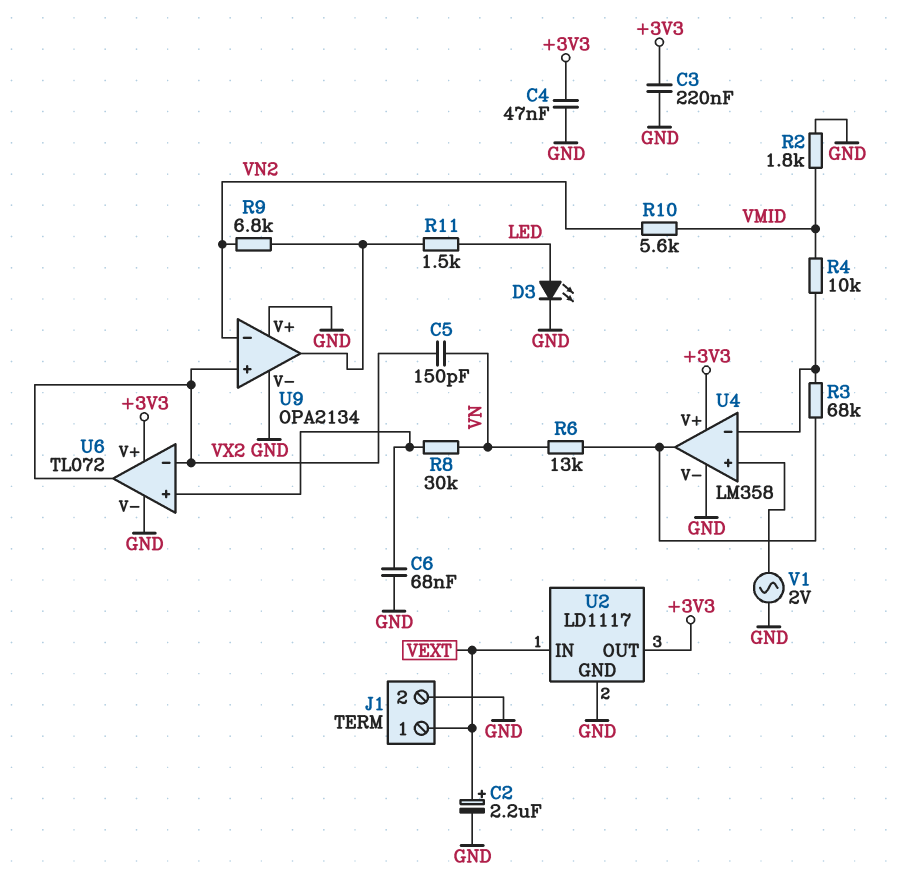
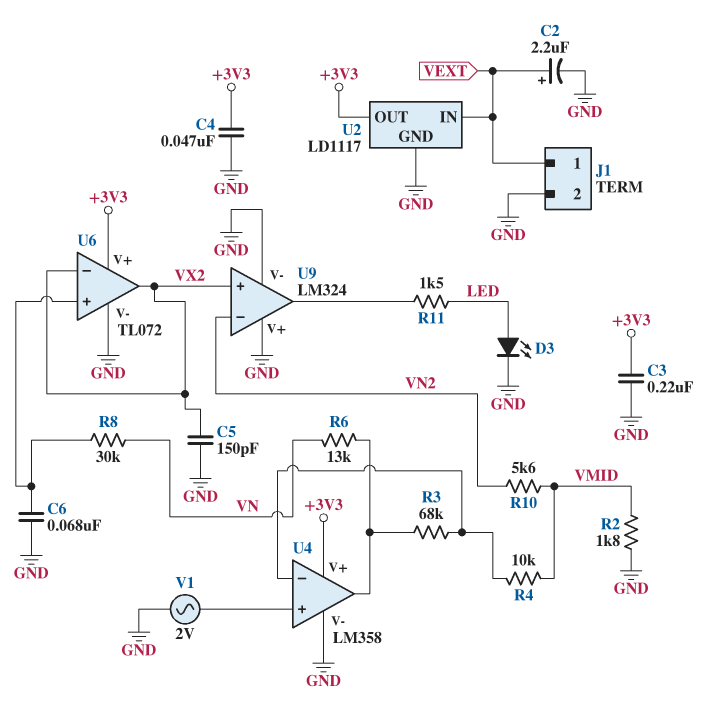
C5: 150pF (VN, VX2) -> 150pF (GND, VX2)
R9: 6.8k (U9/out, VN2) -> none
U9: OPA2134 -> LM324

